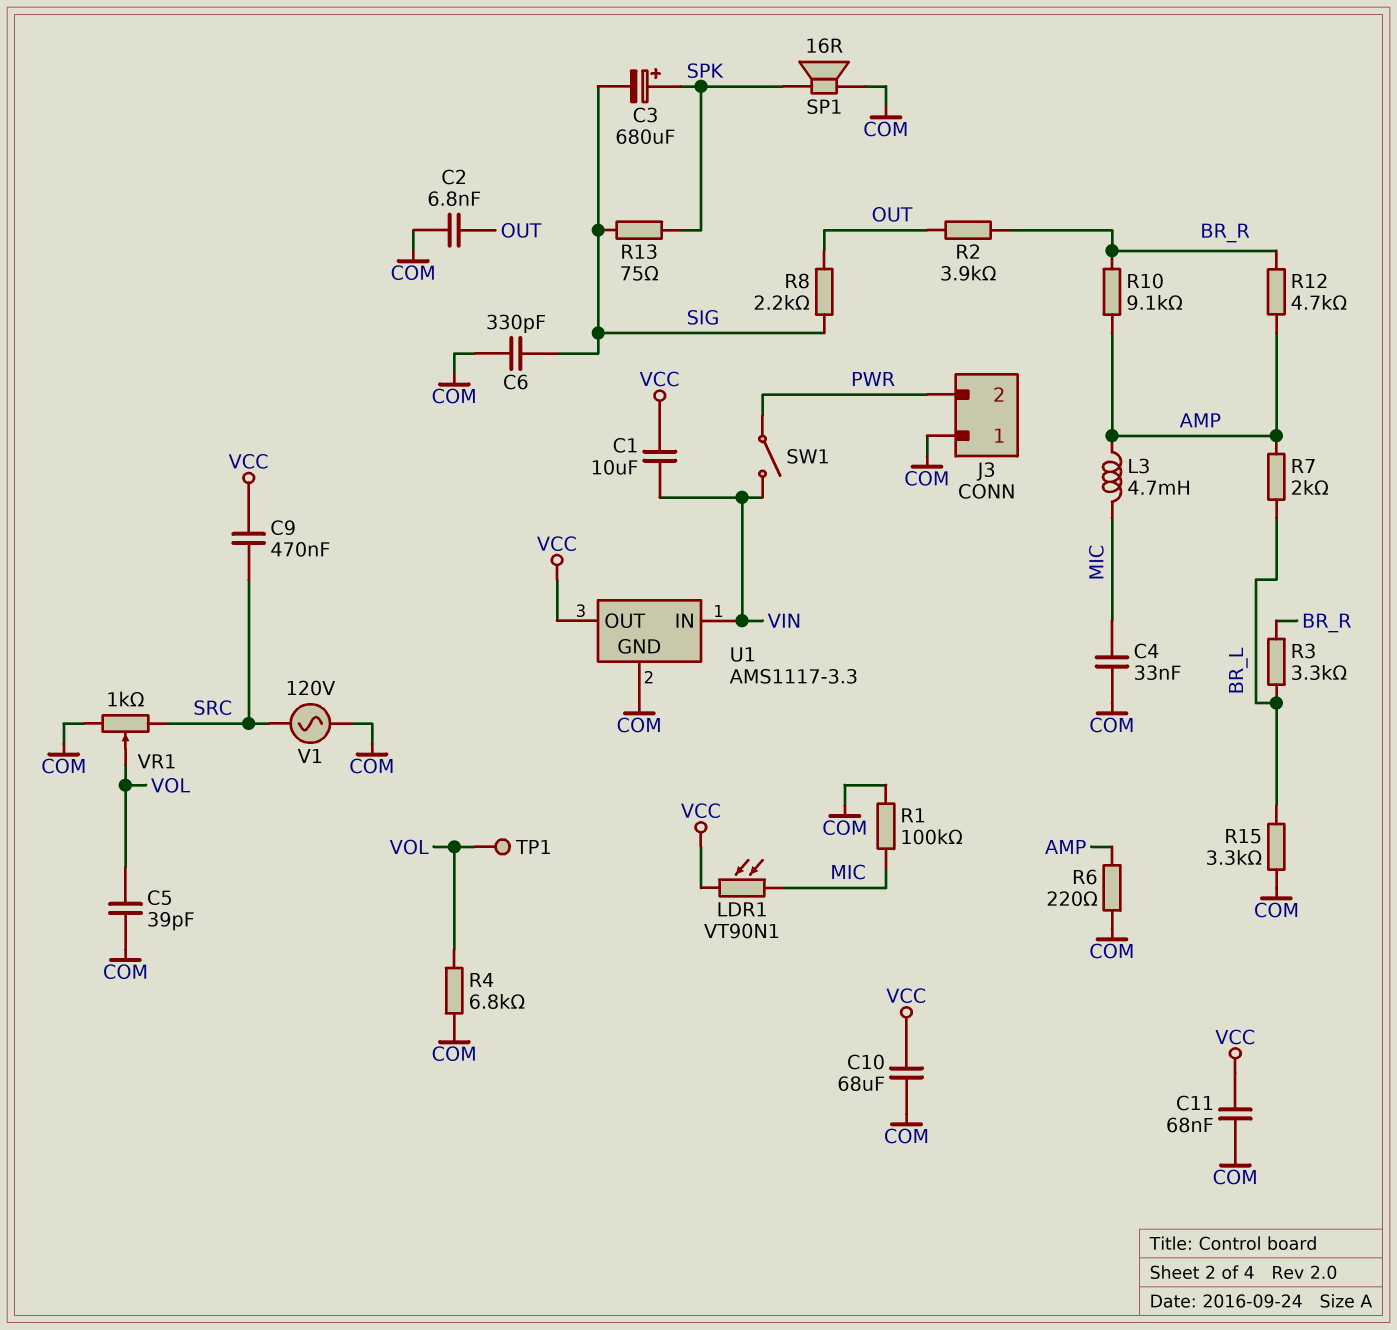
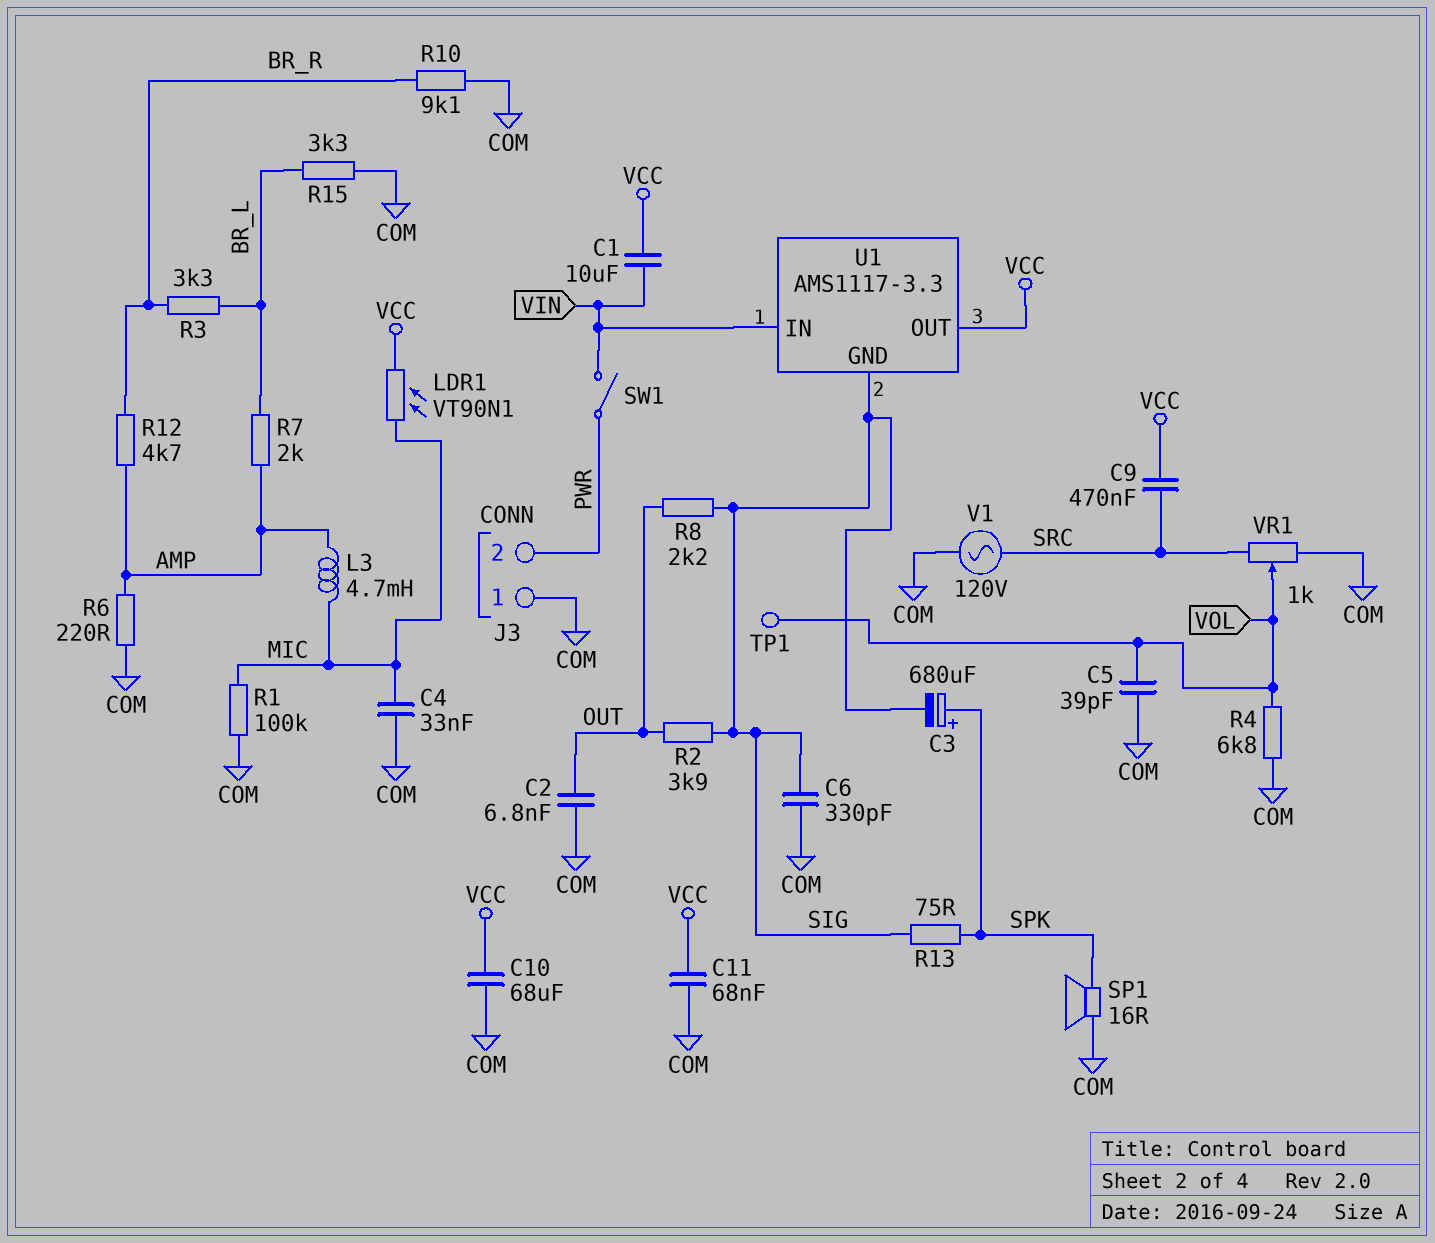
R2: 3.9k (BR_R, OUT) -> 3.9k (OUT, SIG)
R10: 9.1k (AMP, BR_R) -> 9.1k (BR_R, COM)
U1 pin GND: COM -> SIG

